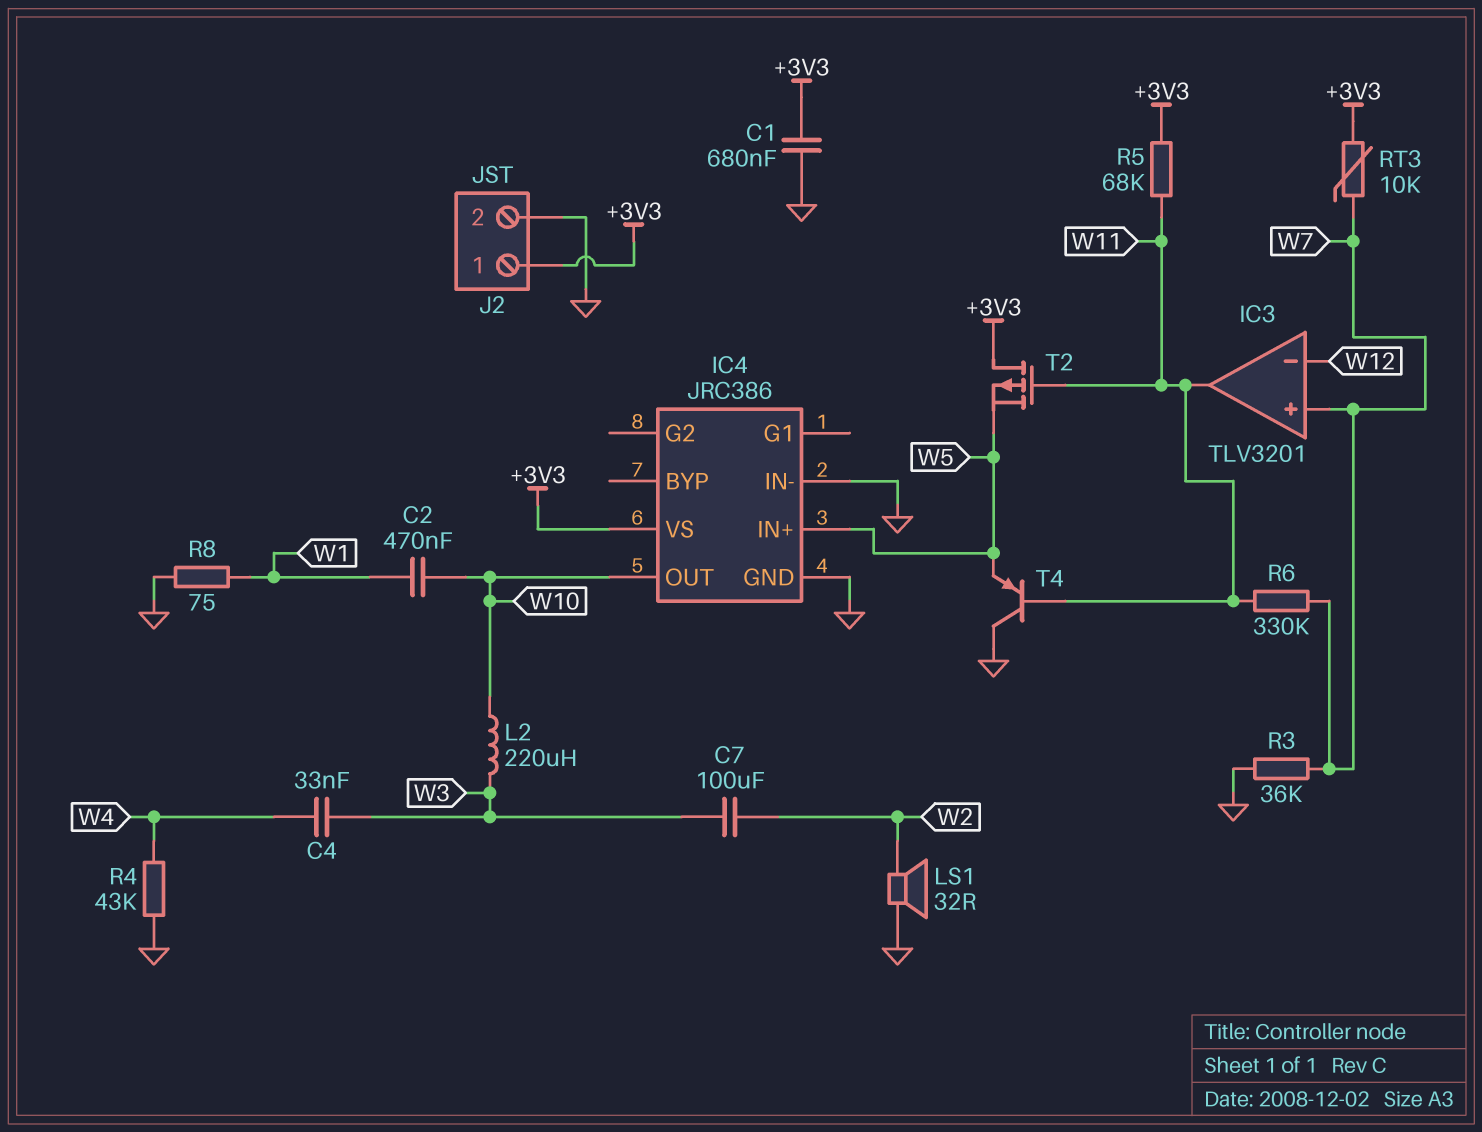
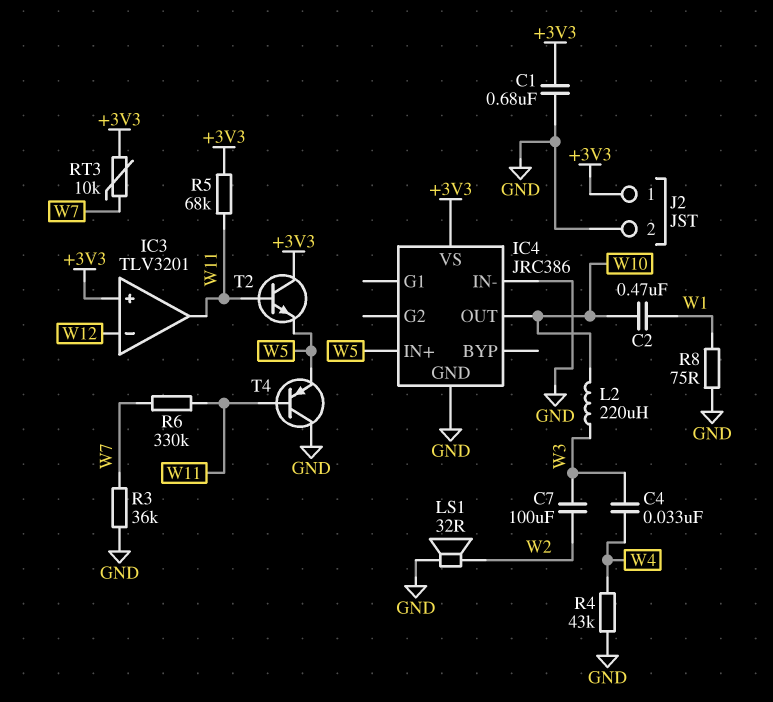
IC3 pin in+: W7 -> +3V3
T2: PMOS (G W11, D +3V3, S W5) -> NPN (B W11, C +3V3, E W5)

